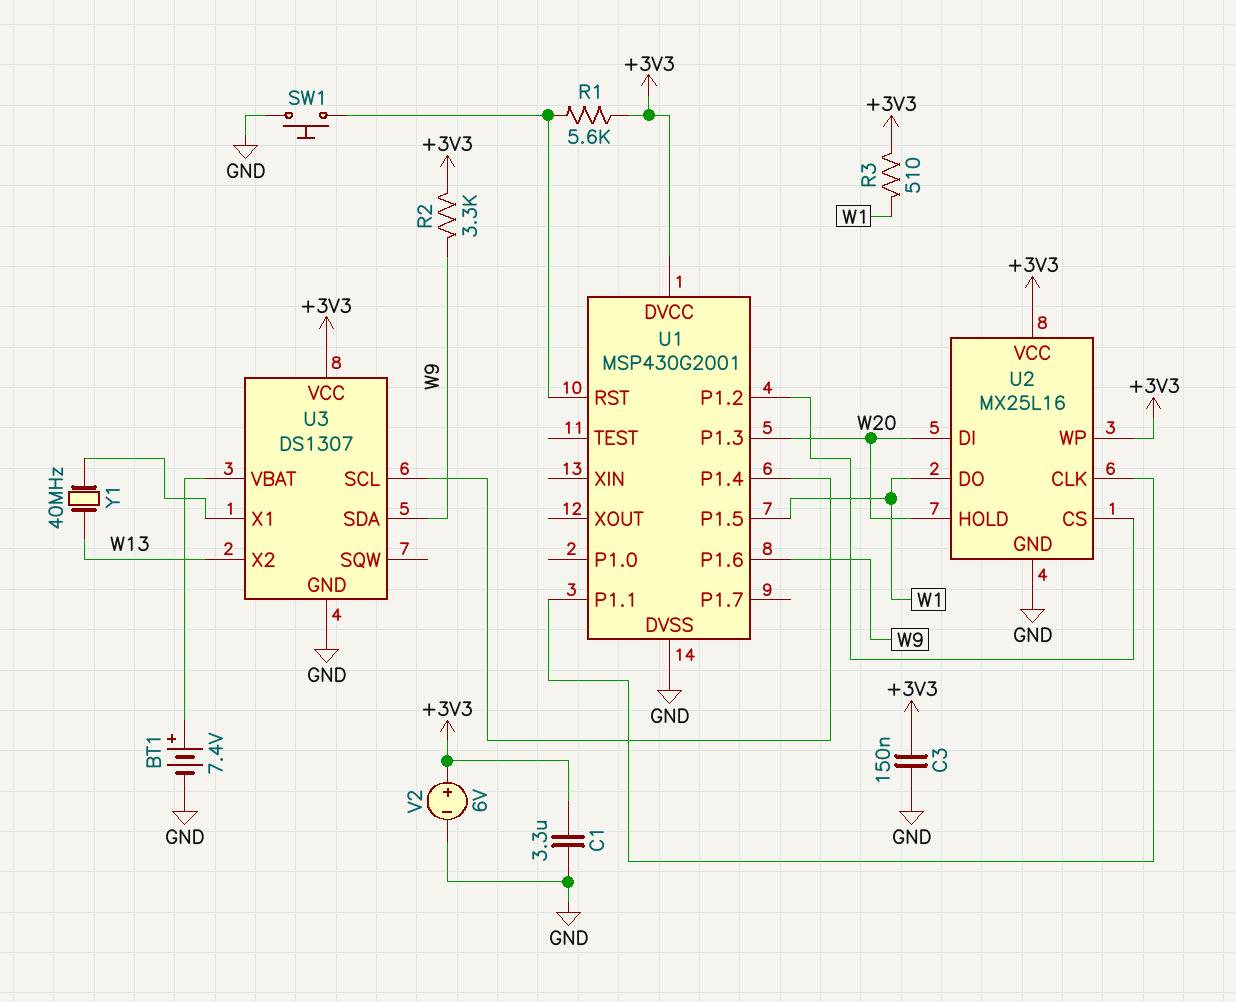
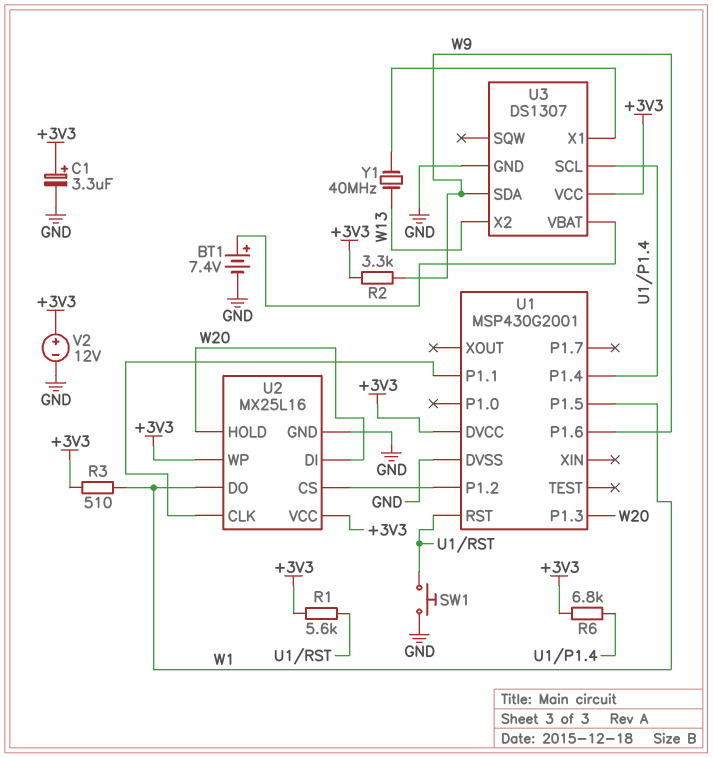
C1: 3.3uF (+3V3, GND) -> 3.3uF (plus +3V3, minus GND)
C3: 150nF (+3V3, GND) -> none
R6: none -> 6.8k (+3V3, U1/P1.4)
V2: 6V (plus +3V3, minus GND) -> 12V (plus +3V3, minus GND)

